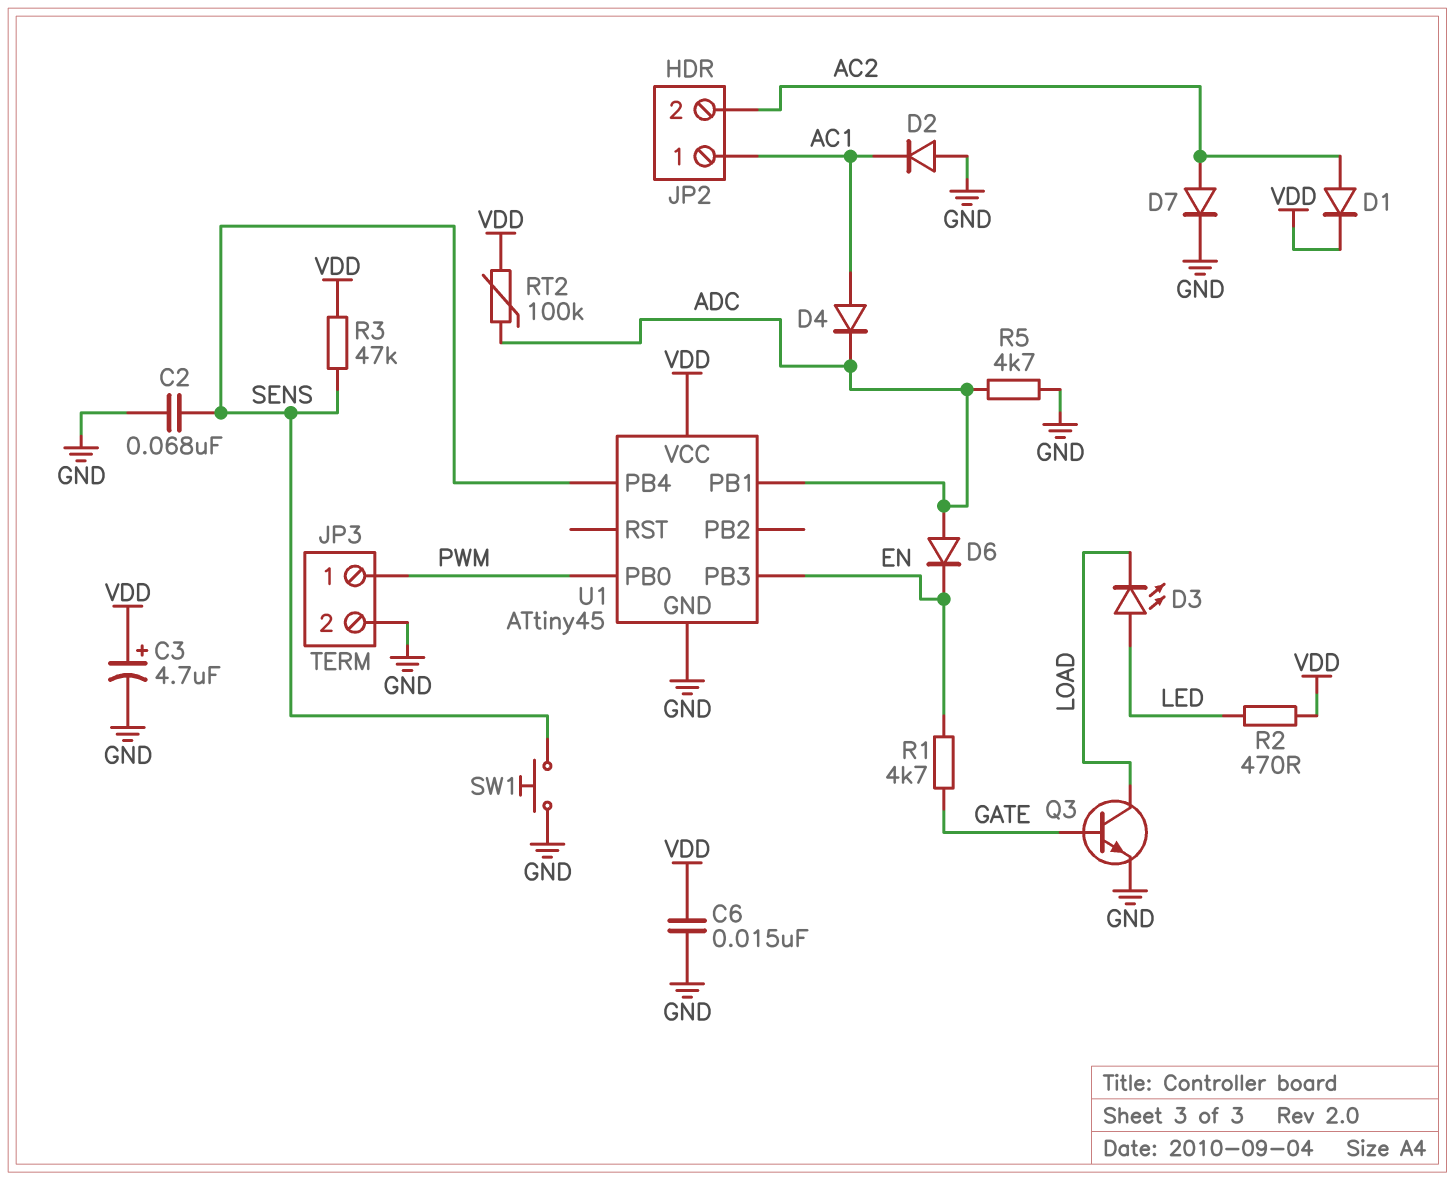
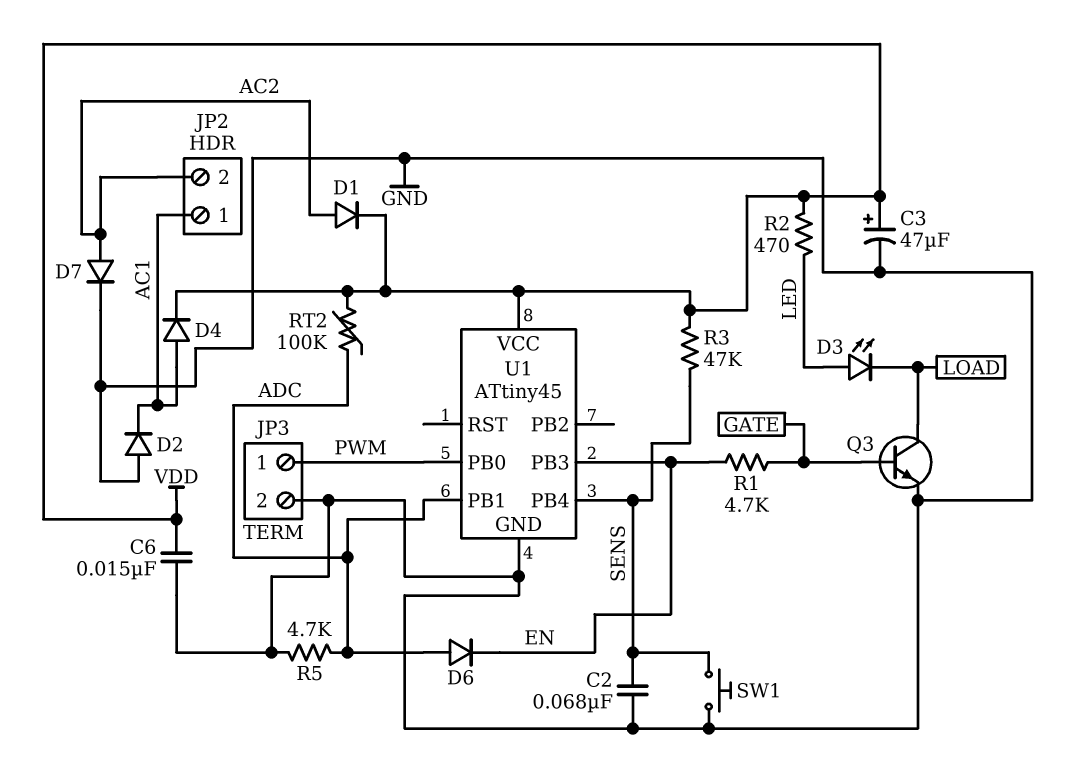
C3: 4.7uF (plus VDD, minus GND) -> 47uF (plus VDD, minus GND)
D4: diode (A AC1, K ADC) -> diode (A AC1, K VDD)

